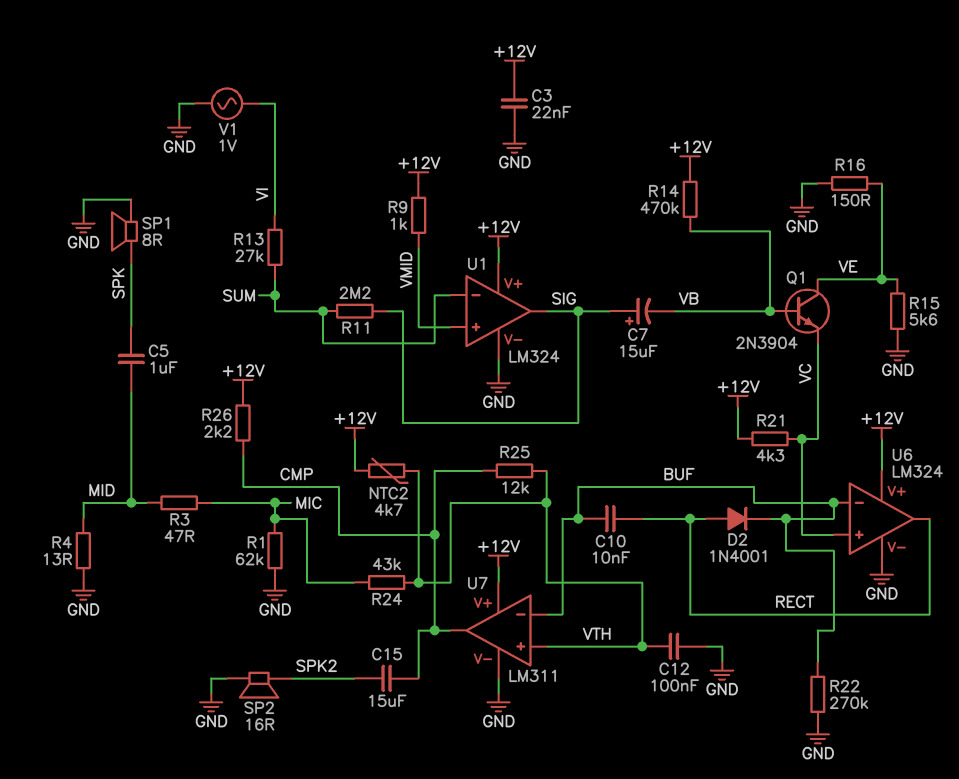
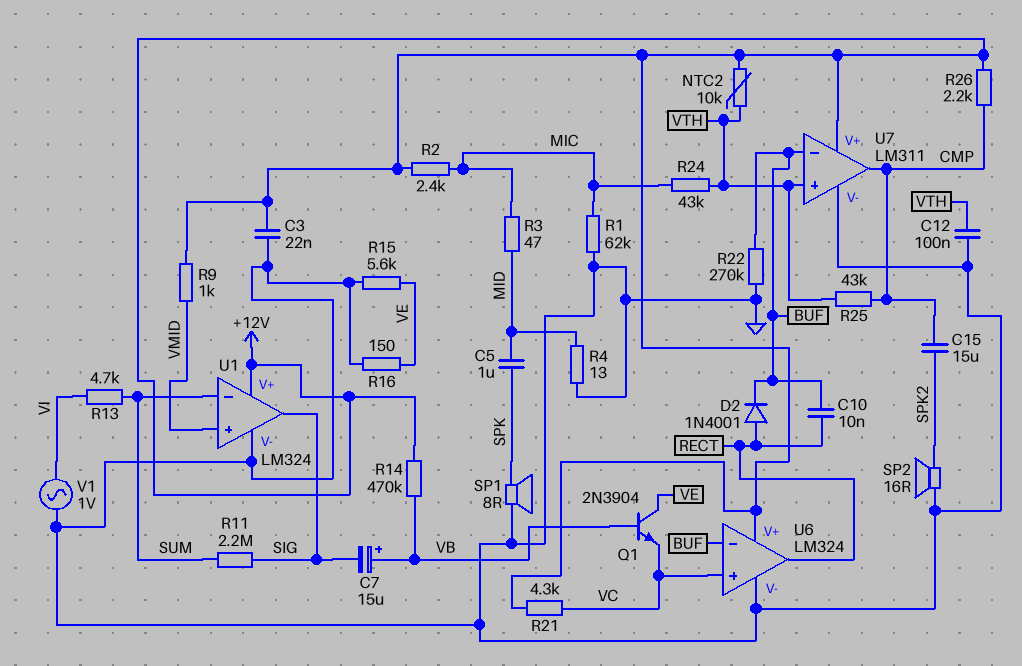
C7: 15uF (plus SIG, minus VB) -> 15uF (plus VB, minus SIG)
NTC2: 4.7k (+12V, VTH) -> 10k (+12V, VTH)
R2: none -> 2.4k (+12V, MIC)
R13: 27k (SUM, VI) -> 4.7k (SUM, VI)
R25: 12k (CMP, VTH) -> 43k (CMP, VTH)

